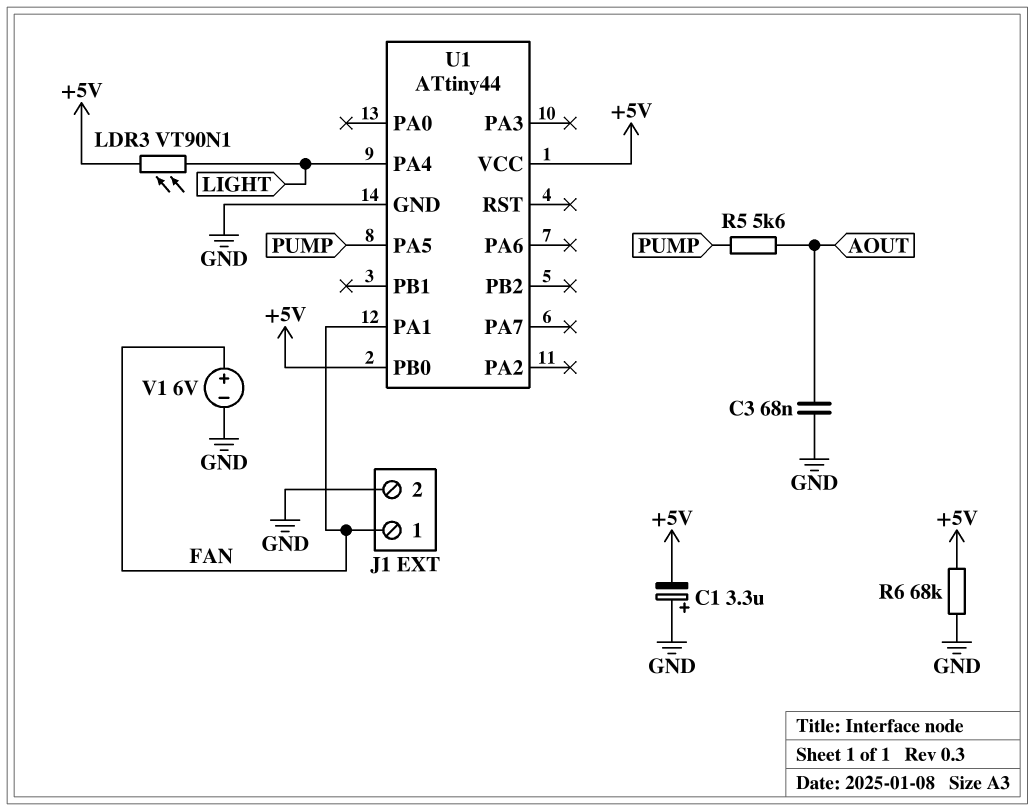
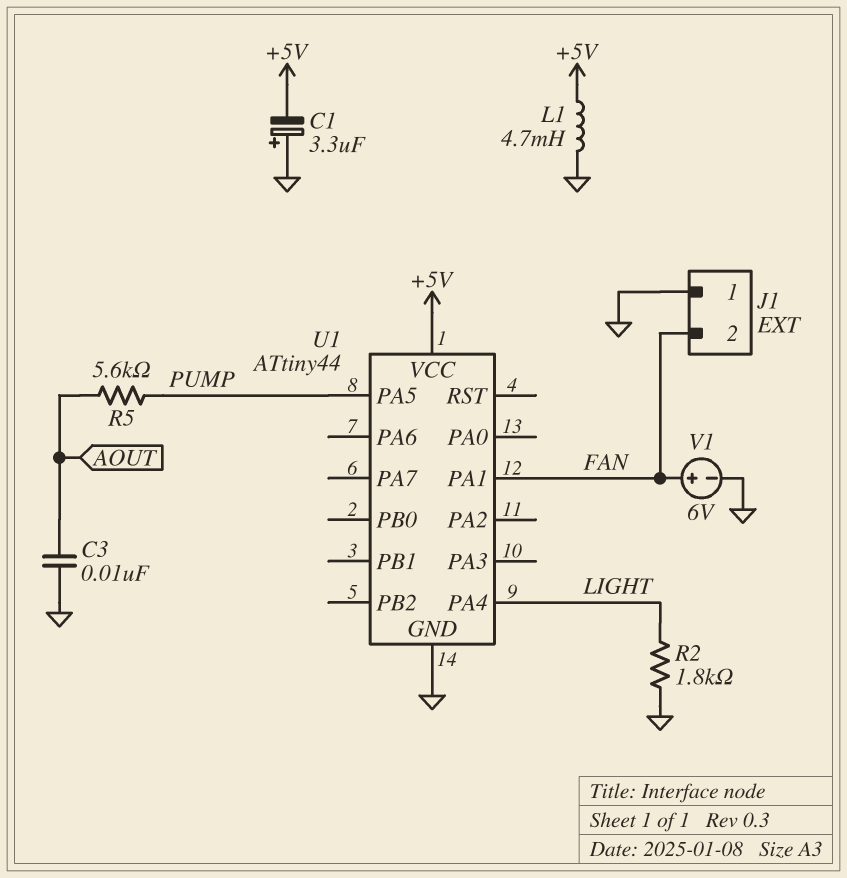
C3: 68nF (AOUT, GND) -> 10nF (AOUT, GND)
J1 pin 1: FAN -> GND
J1 pin 2: GND -> FAN
L1: none -> 4.7mH (+5V, GND)
LDR3: VT90N1 (+5V, LIGHT) -> none
R2: none -> 1.8k (GND, LIGHT)
R6: 68k (+5V, GND) -> none
U1 pin PB0: +5V -> none

